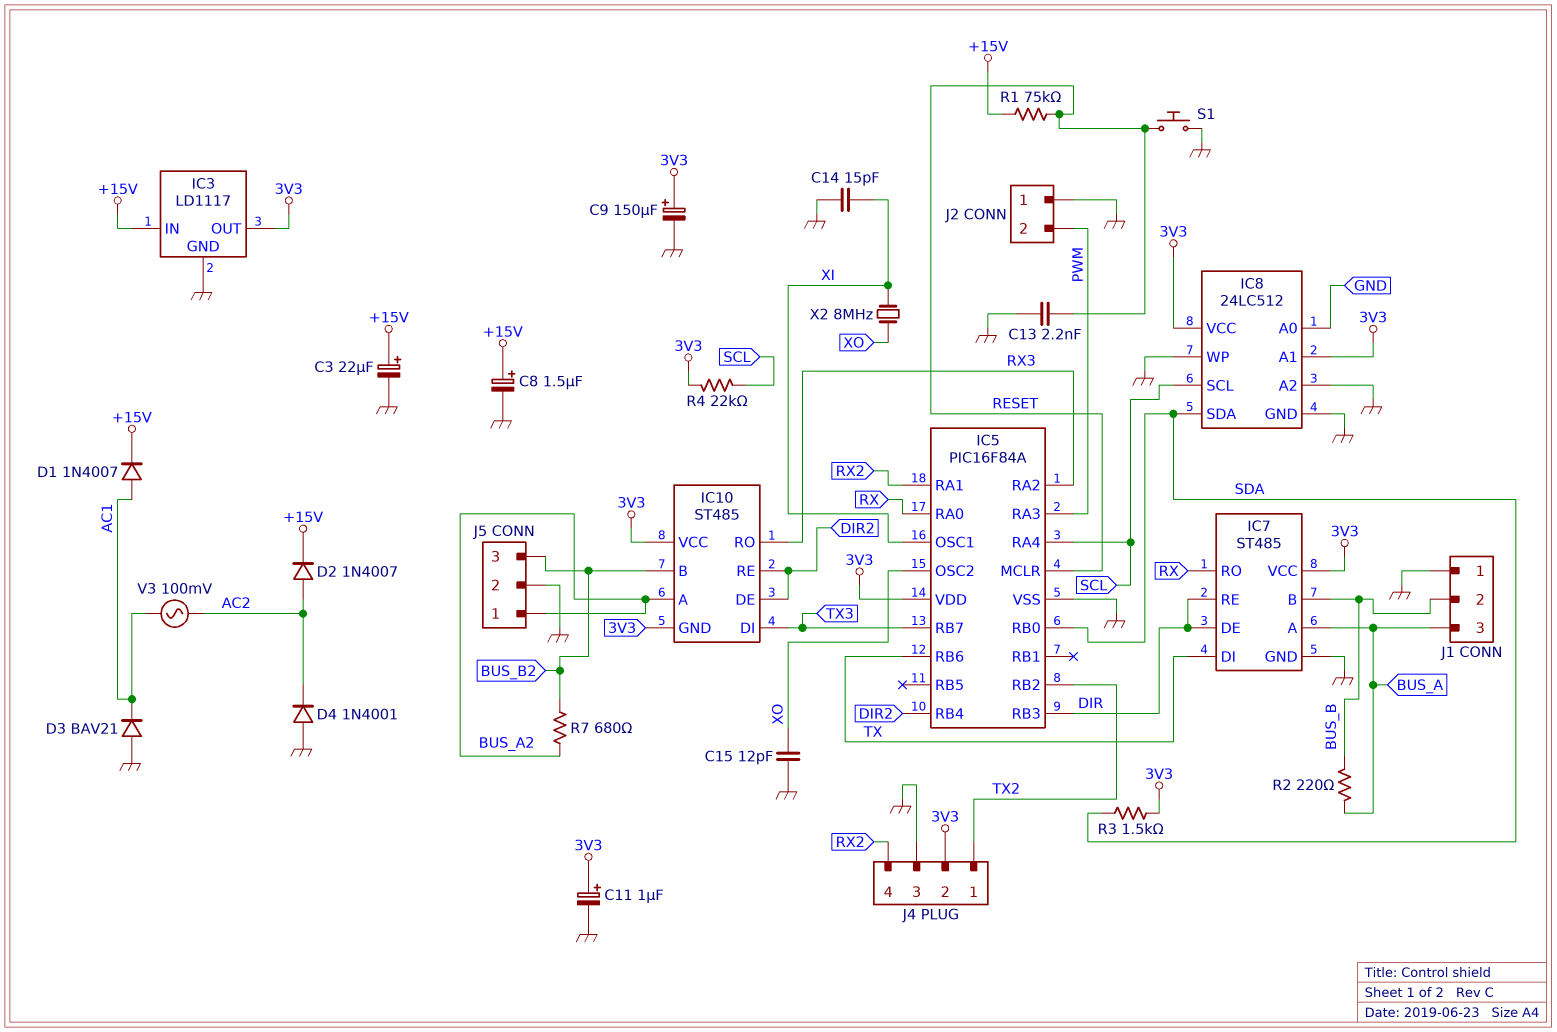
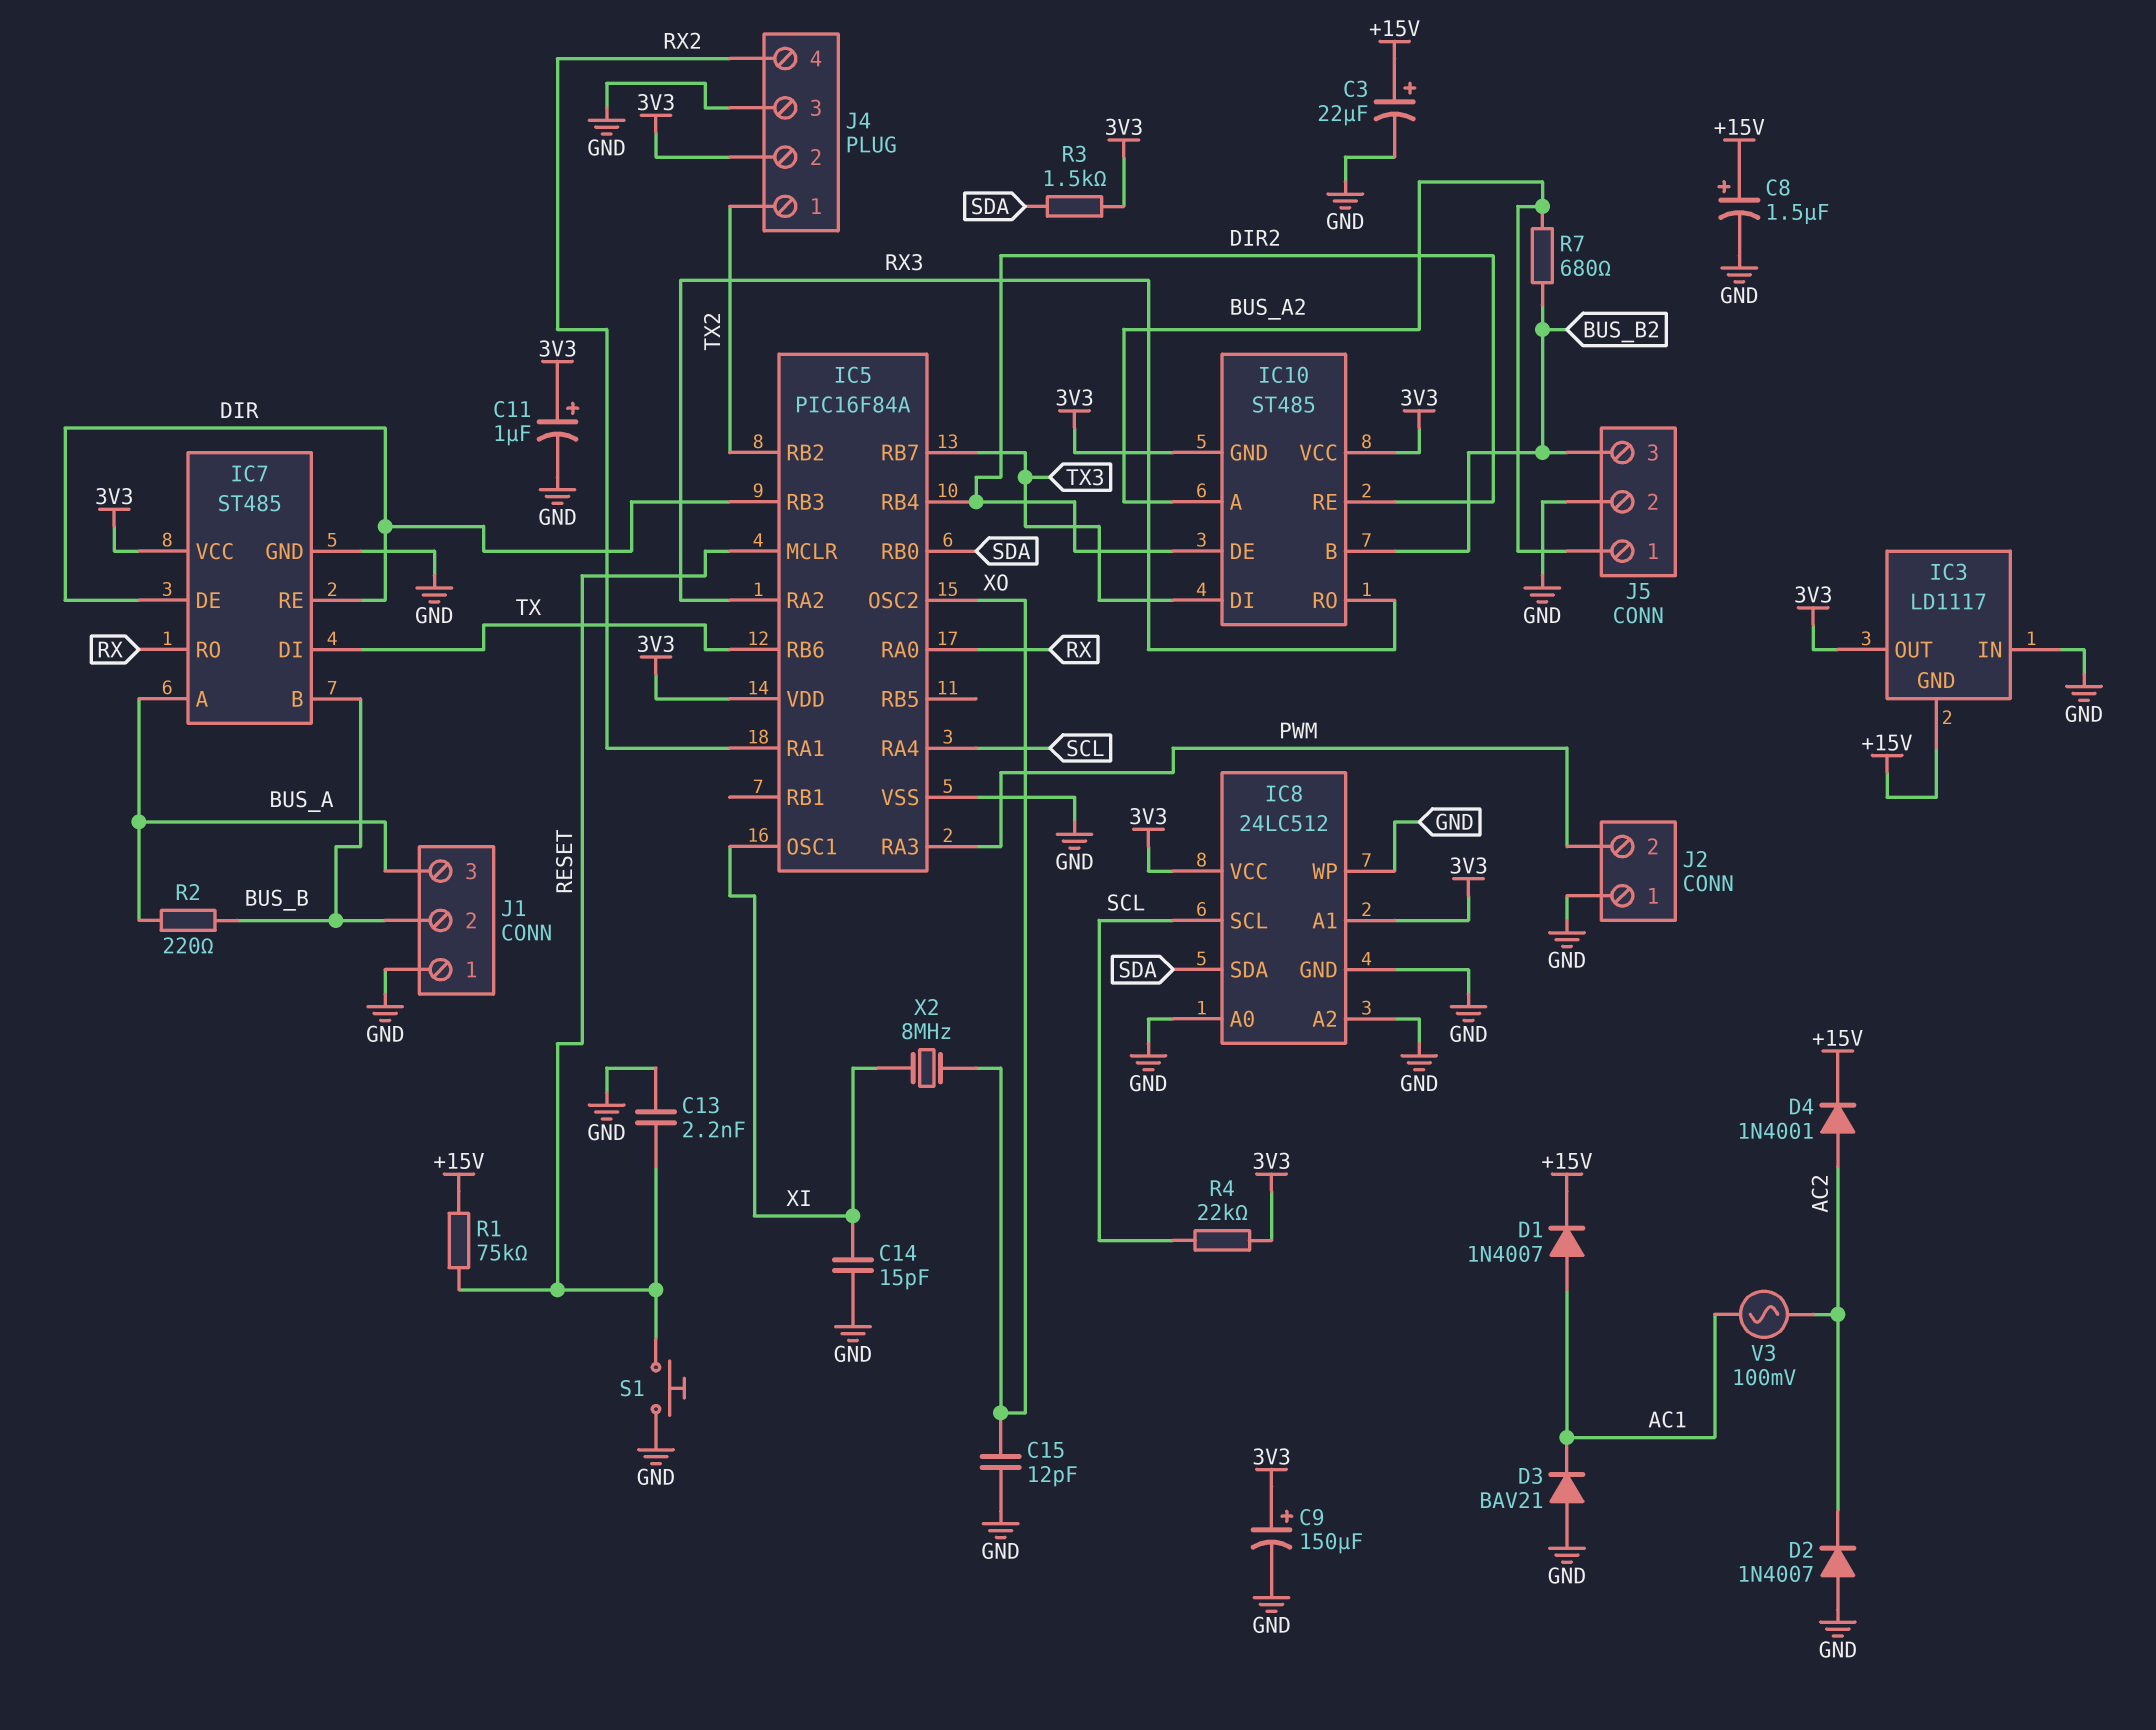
D2: diode 1N4007 (A AC2, K +15V) -> diode 1N4007 (A GND, K AC2)
D4: diode 1N4001 (A GND, K AC2) -> diode 1N4001 (A AC2, K +15V)
IC3 pin GND: GND -> +15V
IC3 pin IN: +15V -> GND

